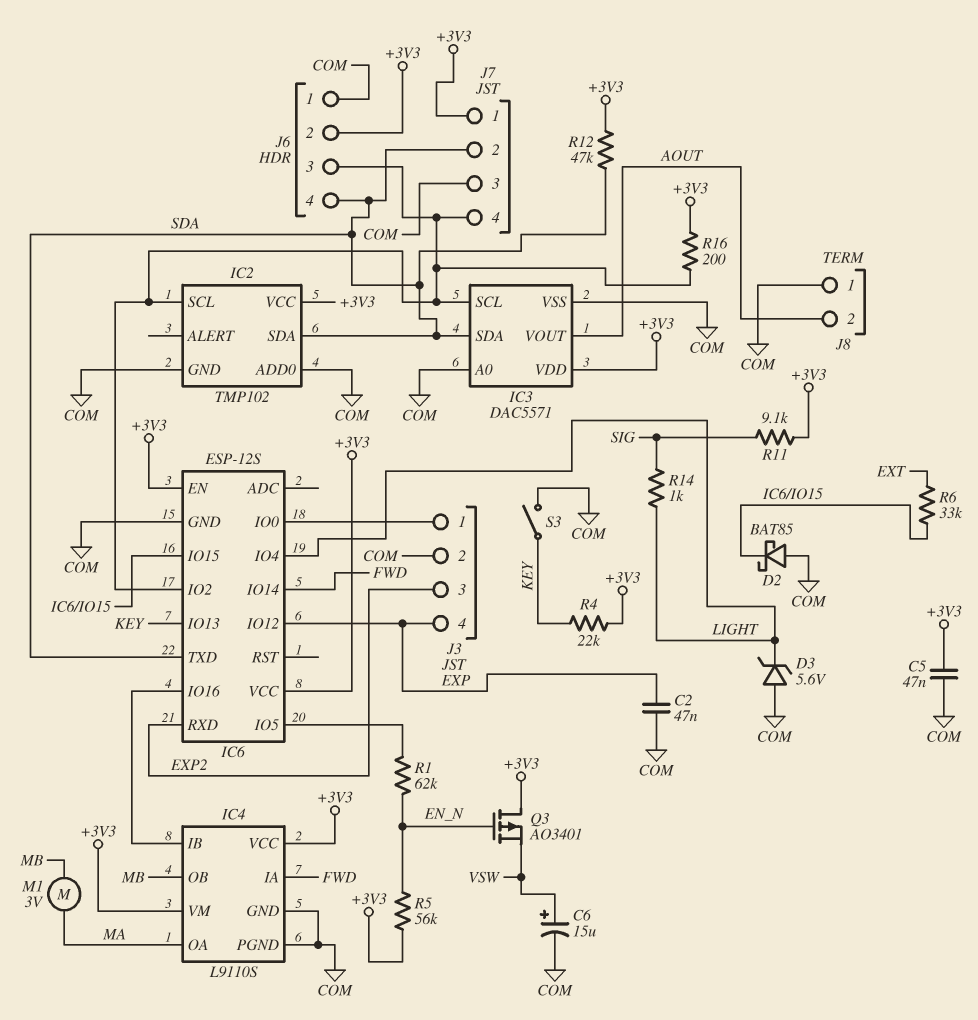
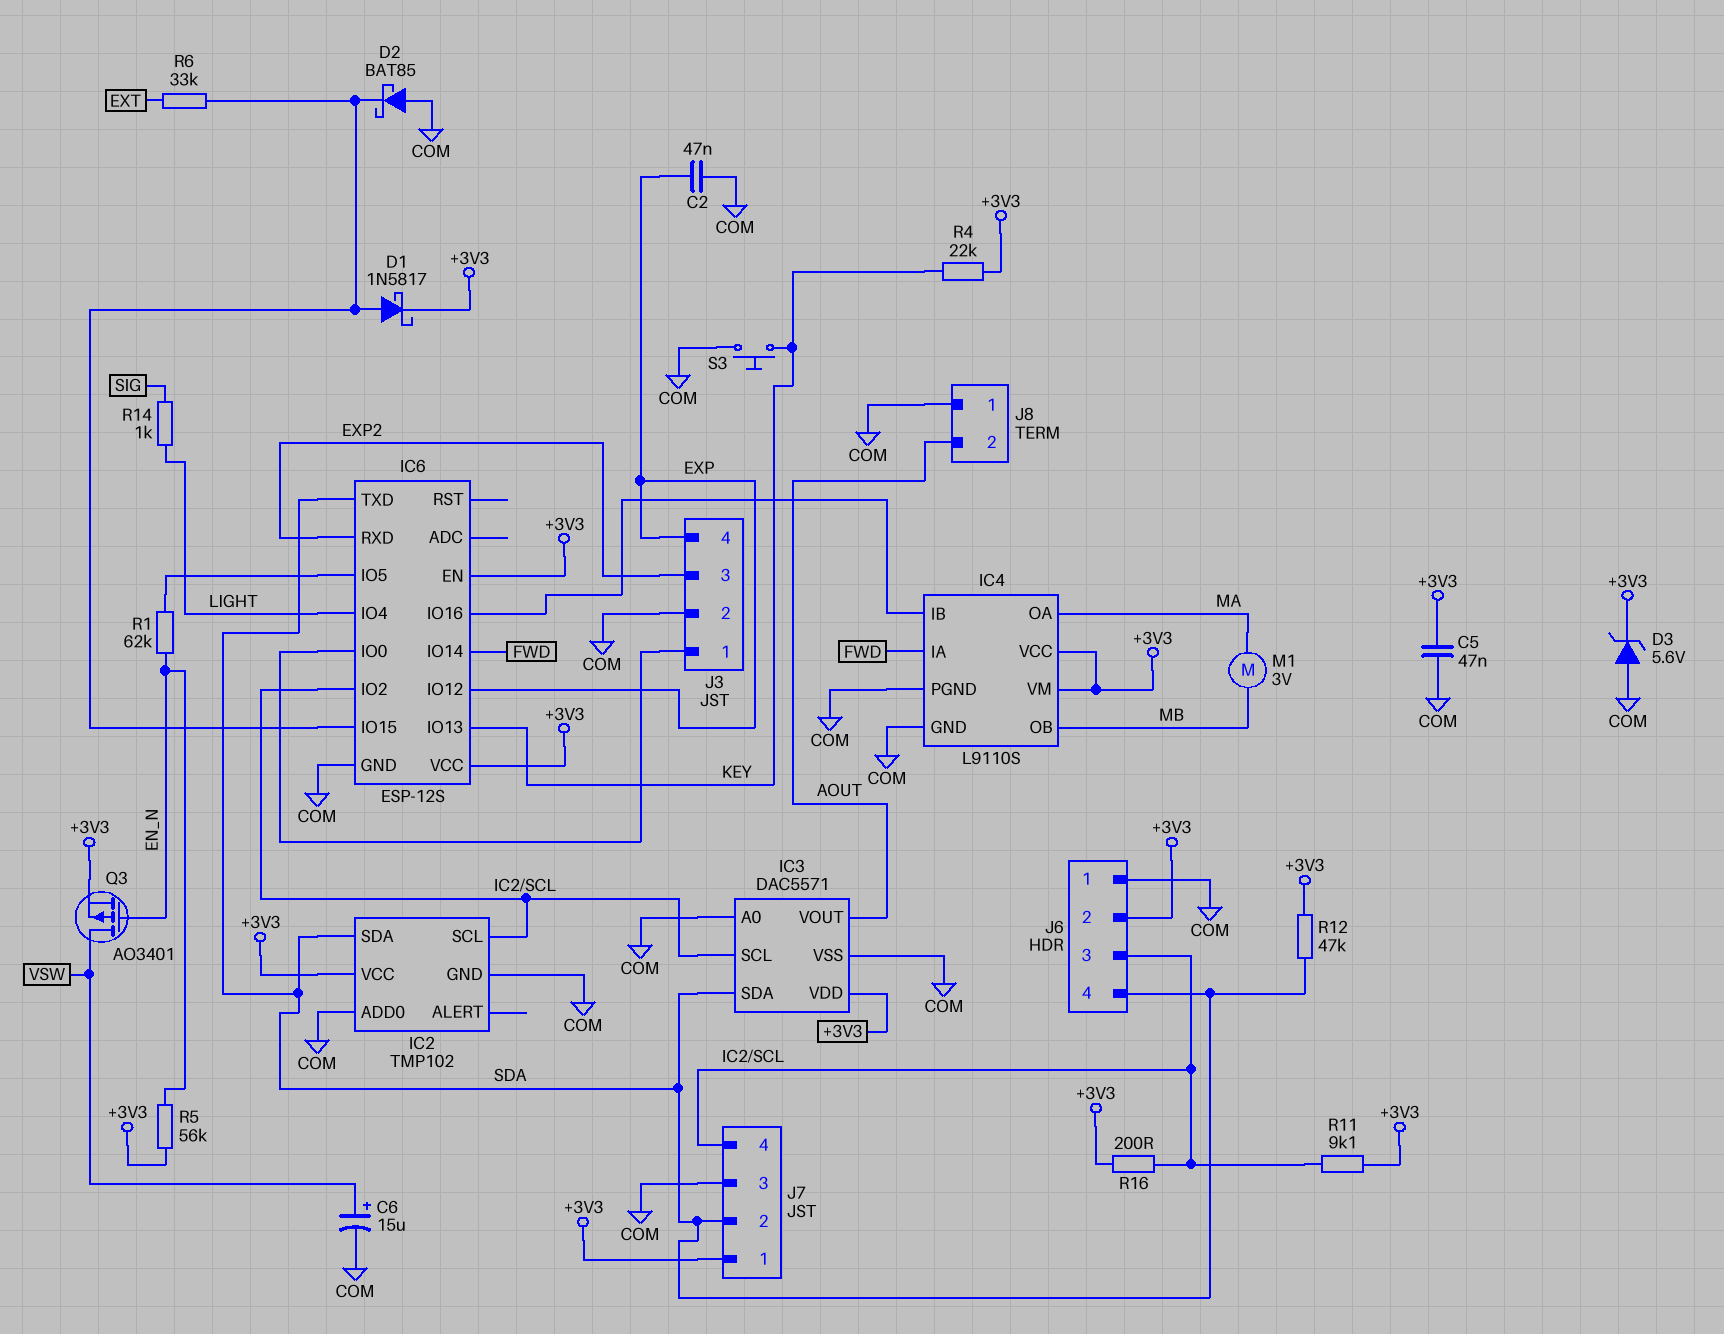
D1: none -> schottky 1N5817 (A IC6/IO15, K +3V3)
D3: zener 5.6V (A COM, K LIGHT) -> zener 5.6V (A COM, K +3V3)
Q3: PMOS AO3401 (G EN_N, D +3V3, S VSW) -> PMOS AO3401 (G EN_N, D VSW, S +3V3)
R11: 9.1k (+3V3, SIG) -> 9.1k (+3V3, IC2/SCL)
S3: switch (COM, KEY) -> button (COM, KEY)

